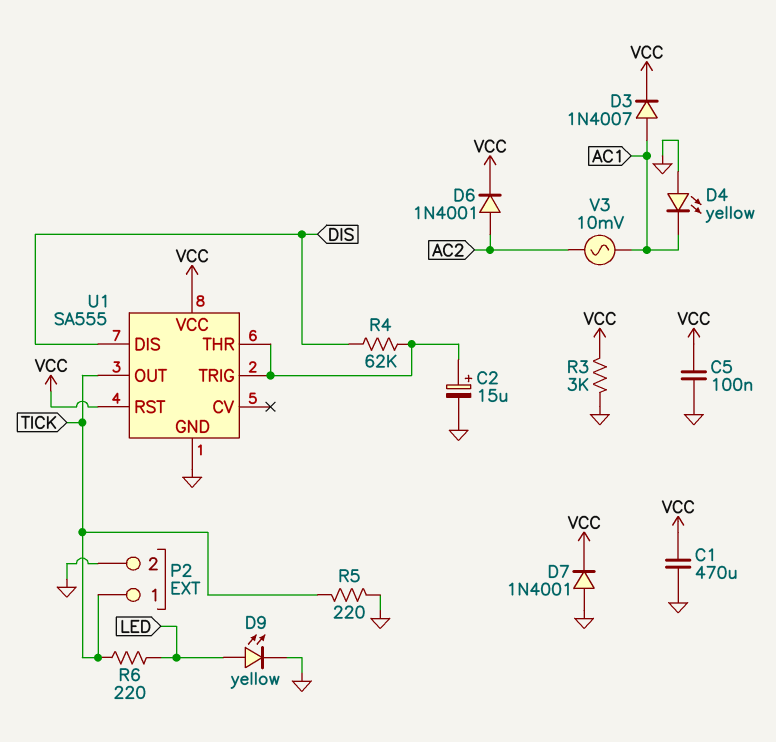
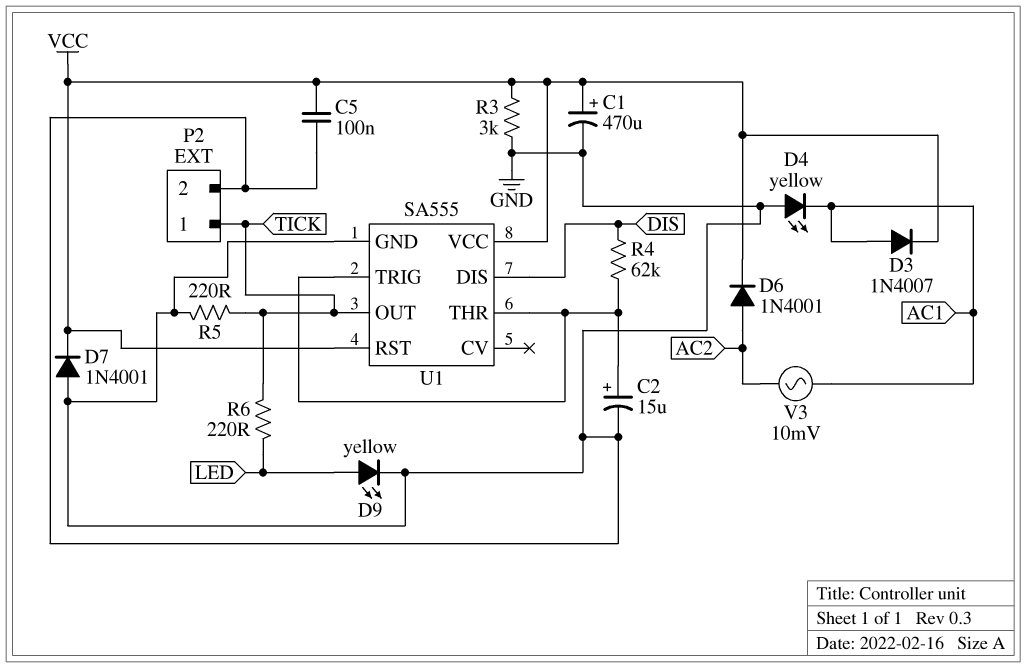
C1: 470uF (GND, VCC) -> 470uF (plus VCC, minus GND)

